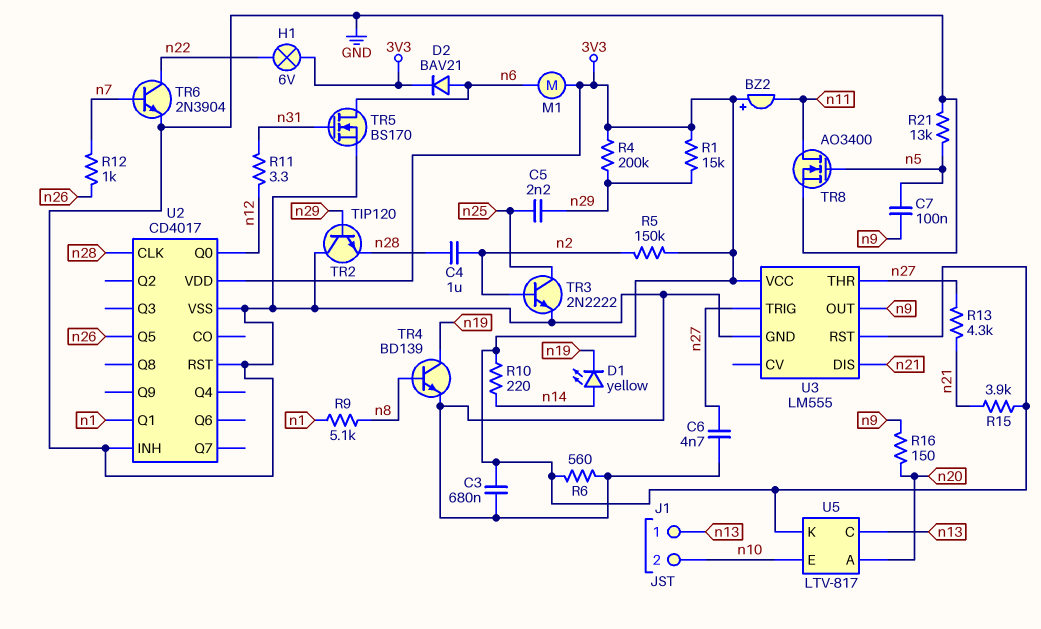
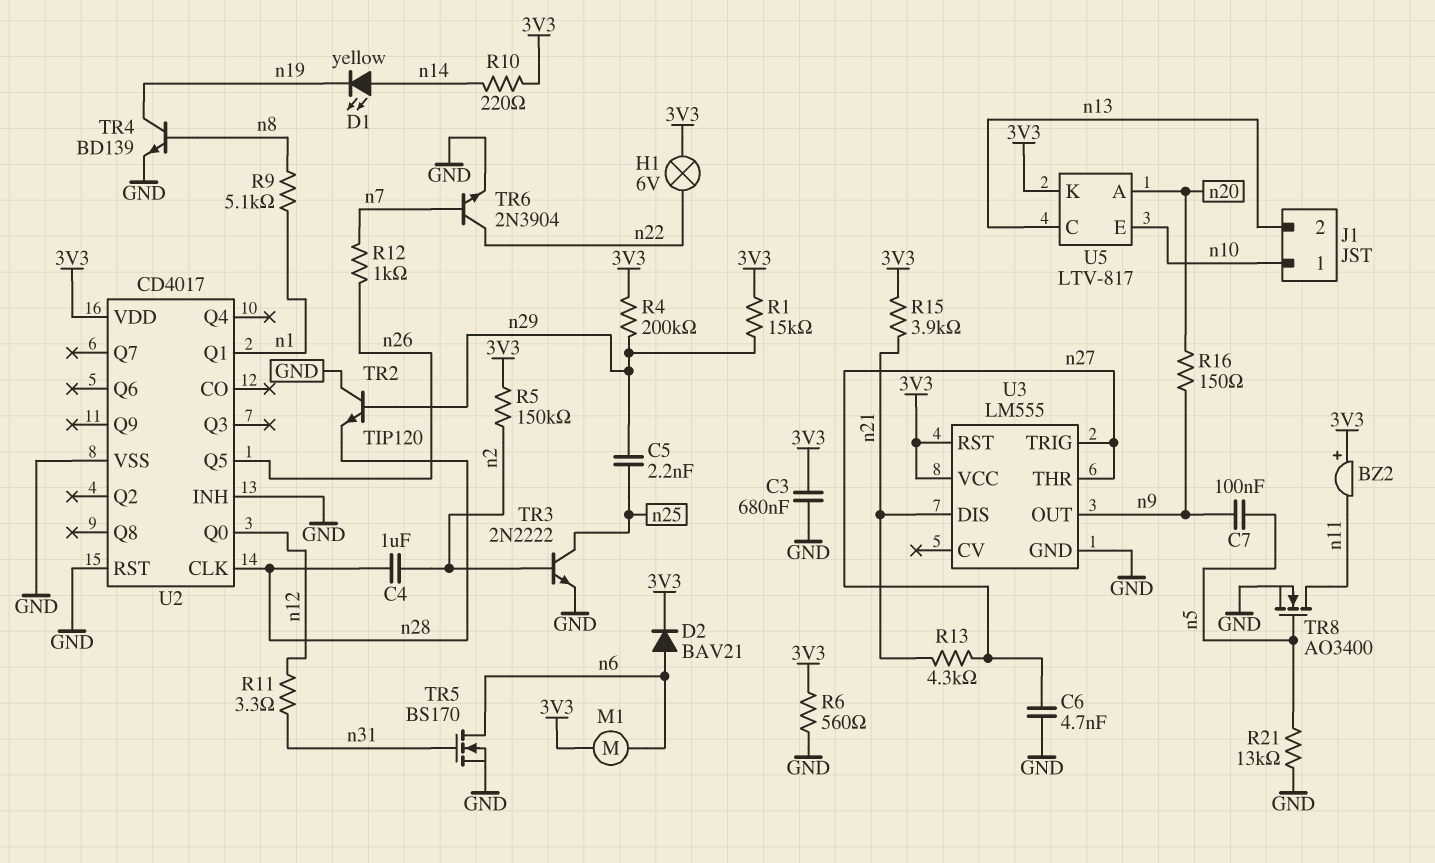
J1 pin 1: n13 -> n10
J1 pin 2: n10 -> n13

